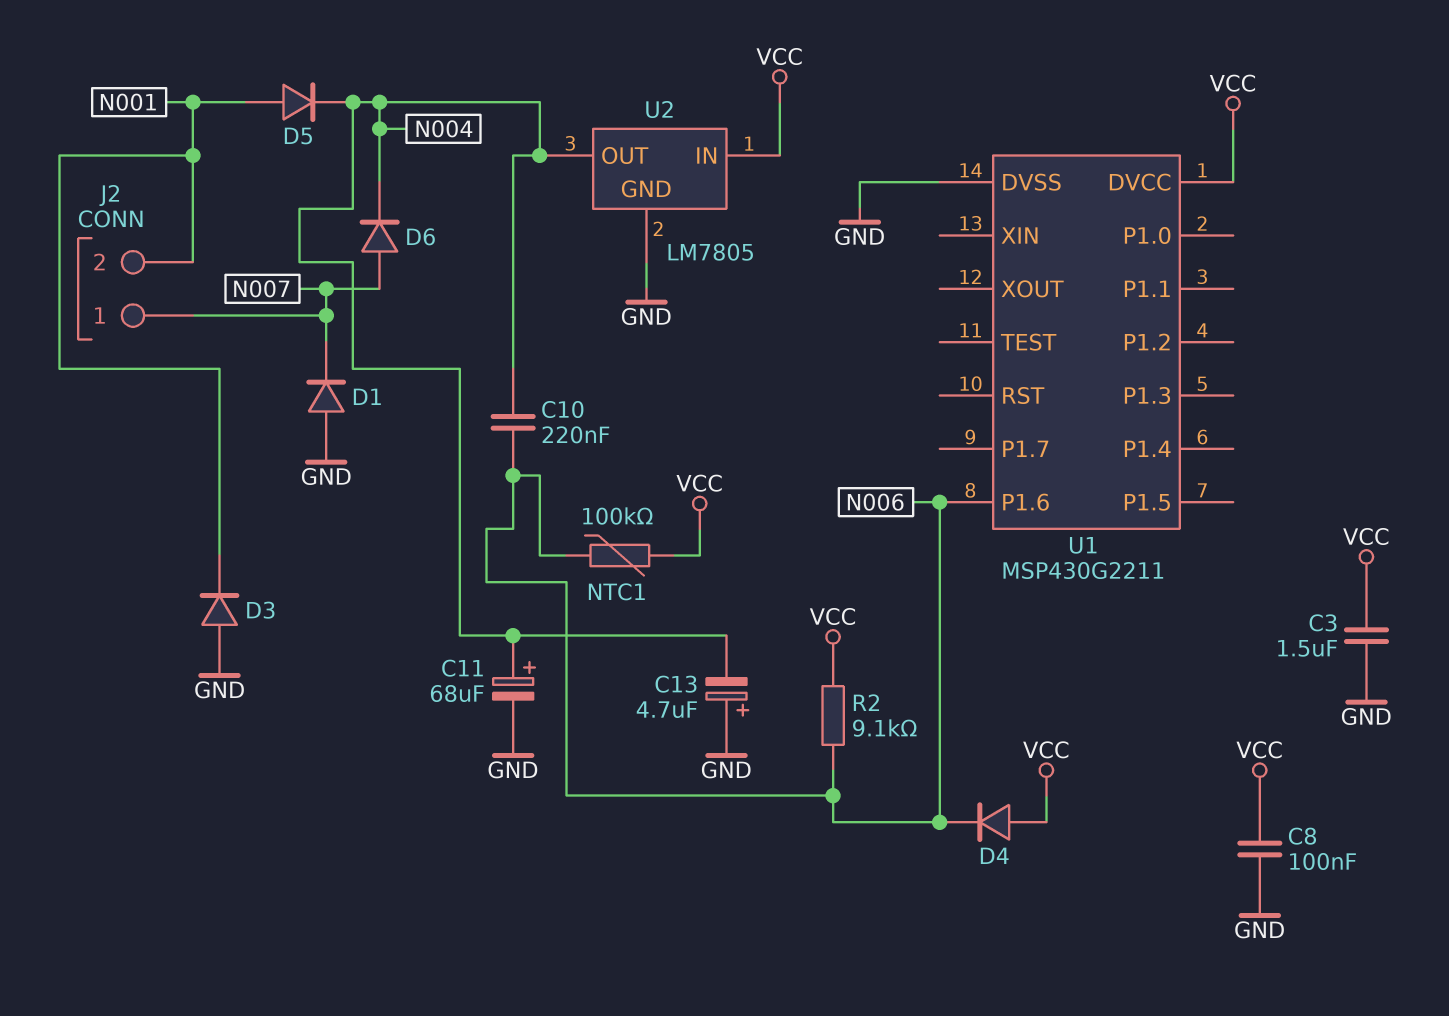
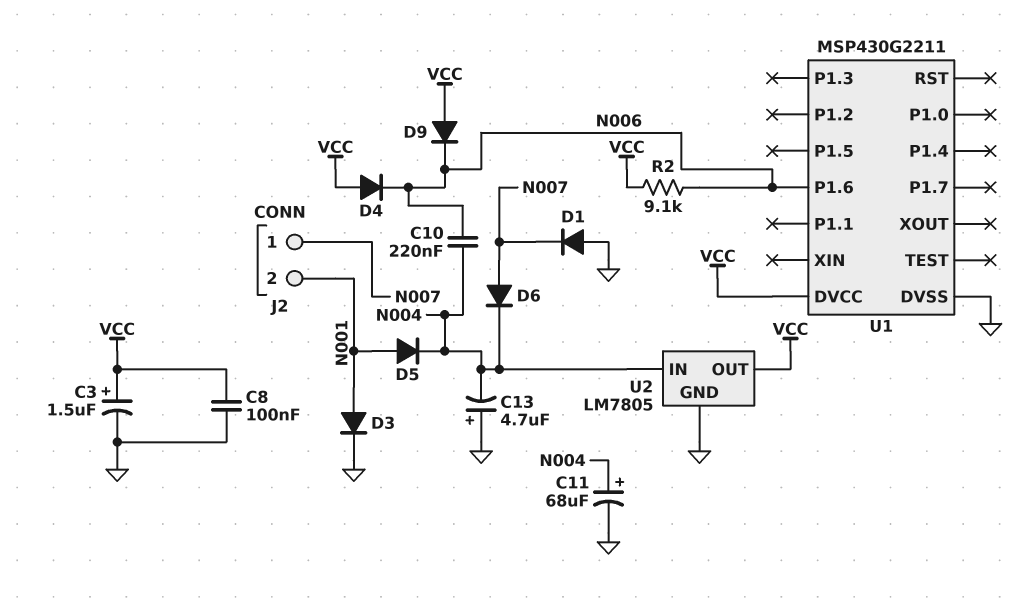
C3: 1.5uF (GND, VCC) -> 1.5uF (plus VCC, minus GND)
D3: diode (A GND, K N001) -> diode (A N001, K GND)
D9: none -> diode (A VCC, K N006)
NTC1: 100k (N006, VCC) -> none
U2 pin IN: VCC -> N004
U2 pin OUT: N004 -> VCC

